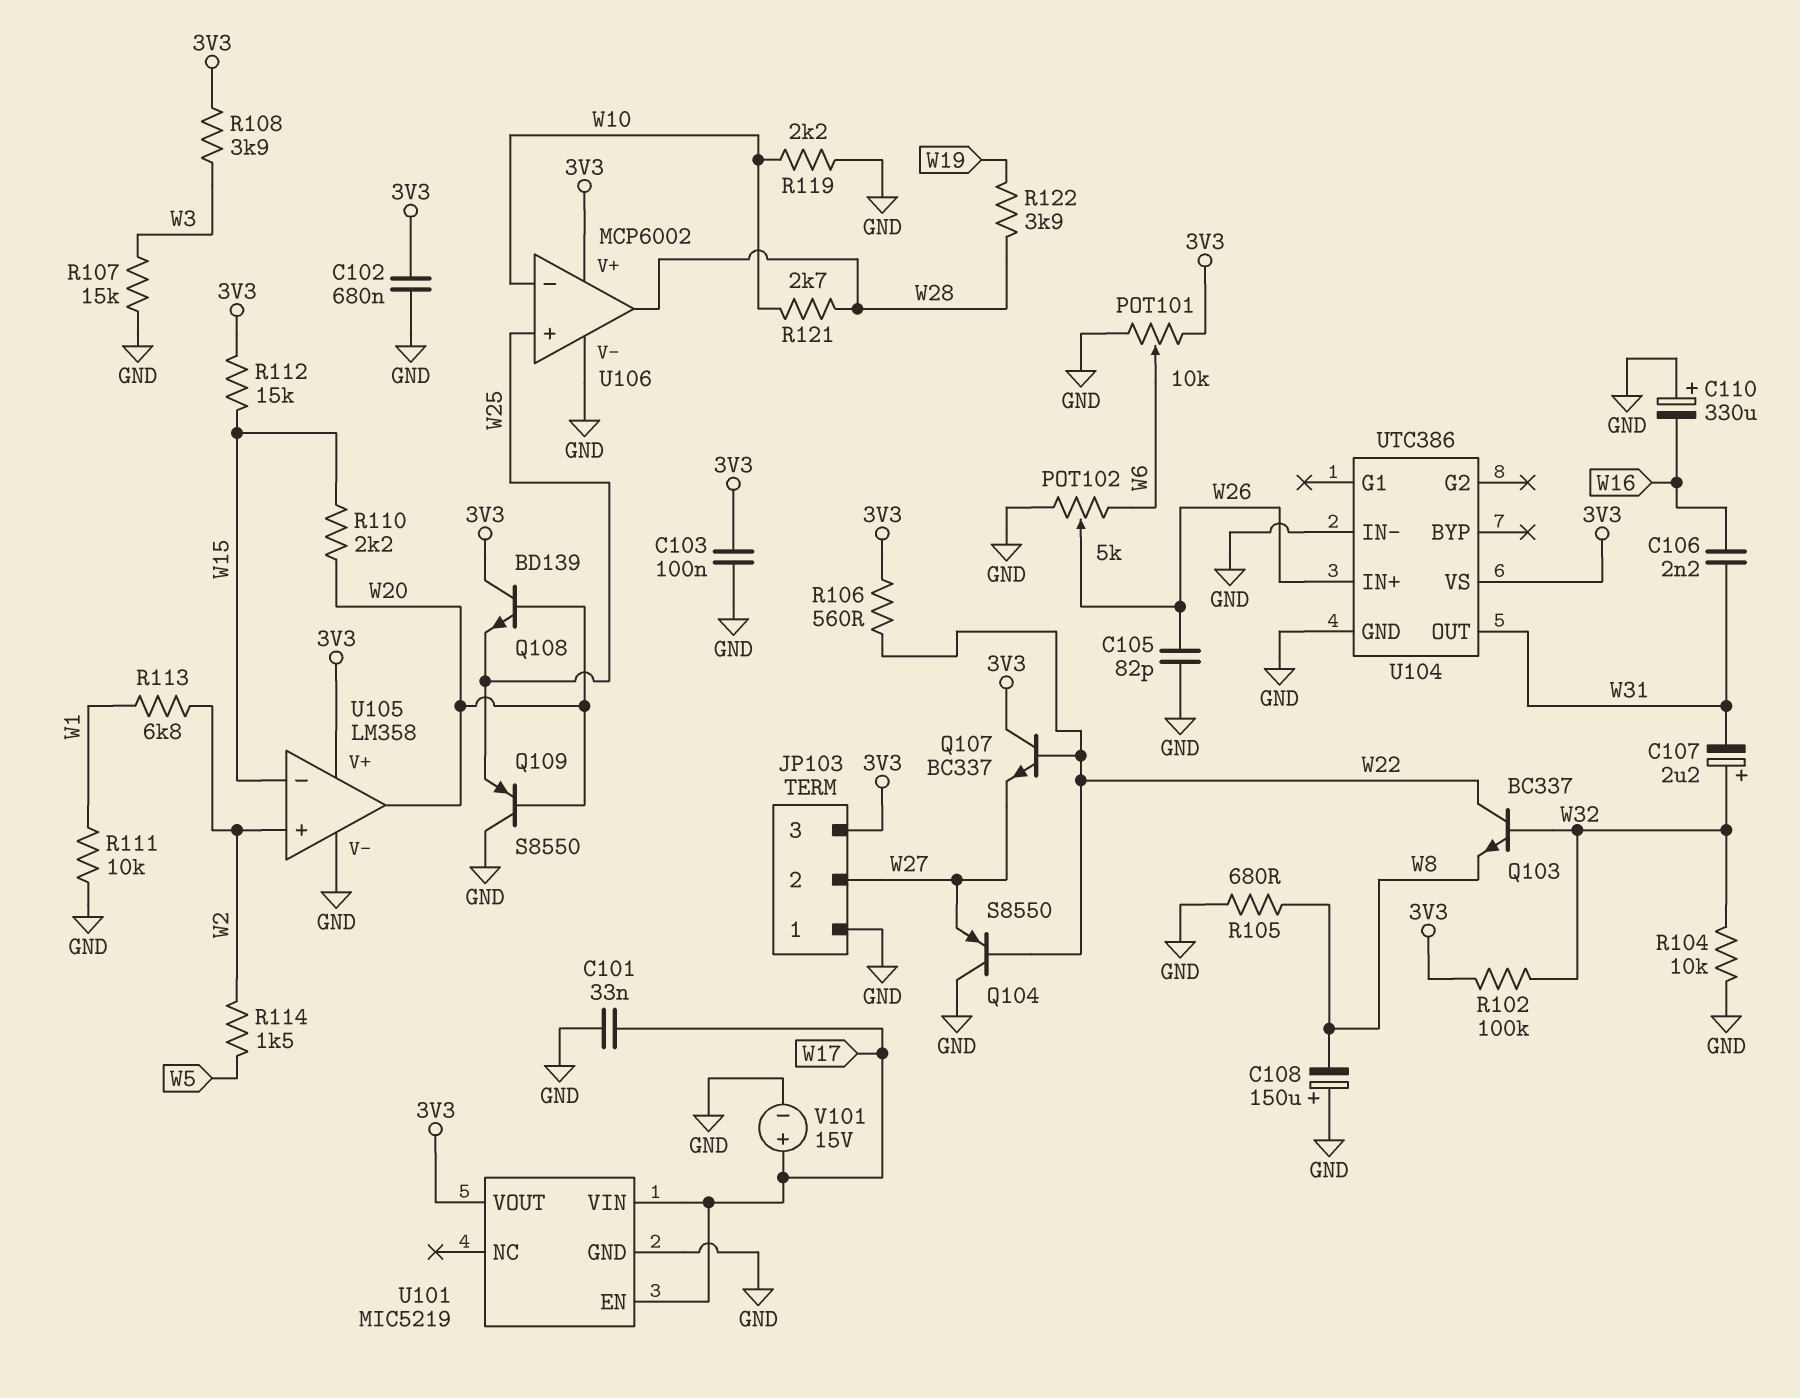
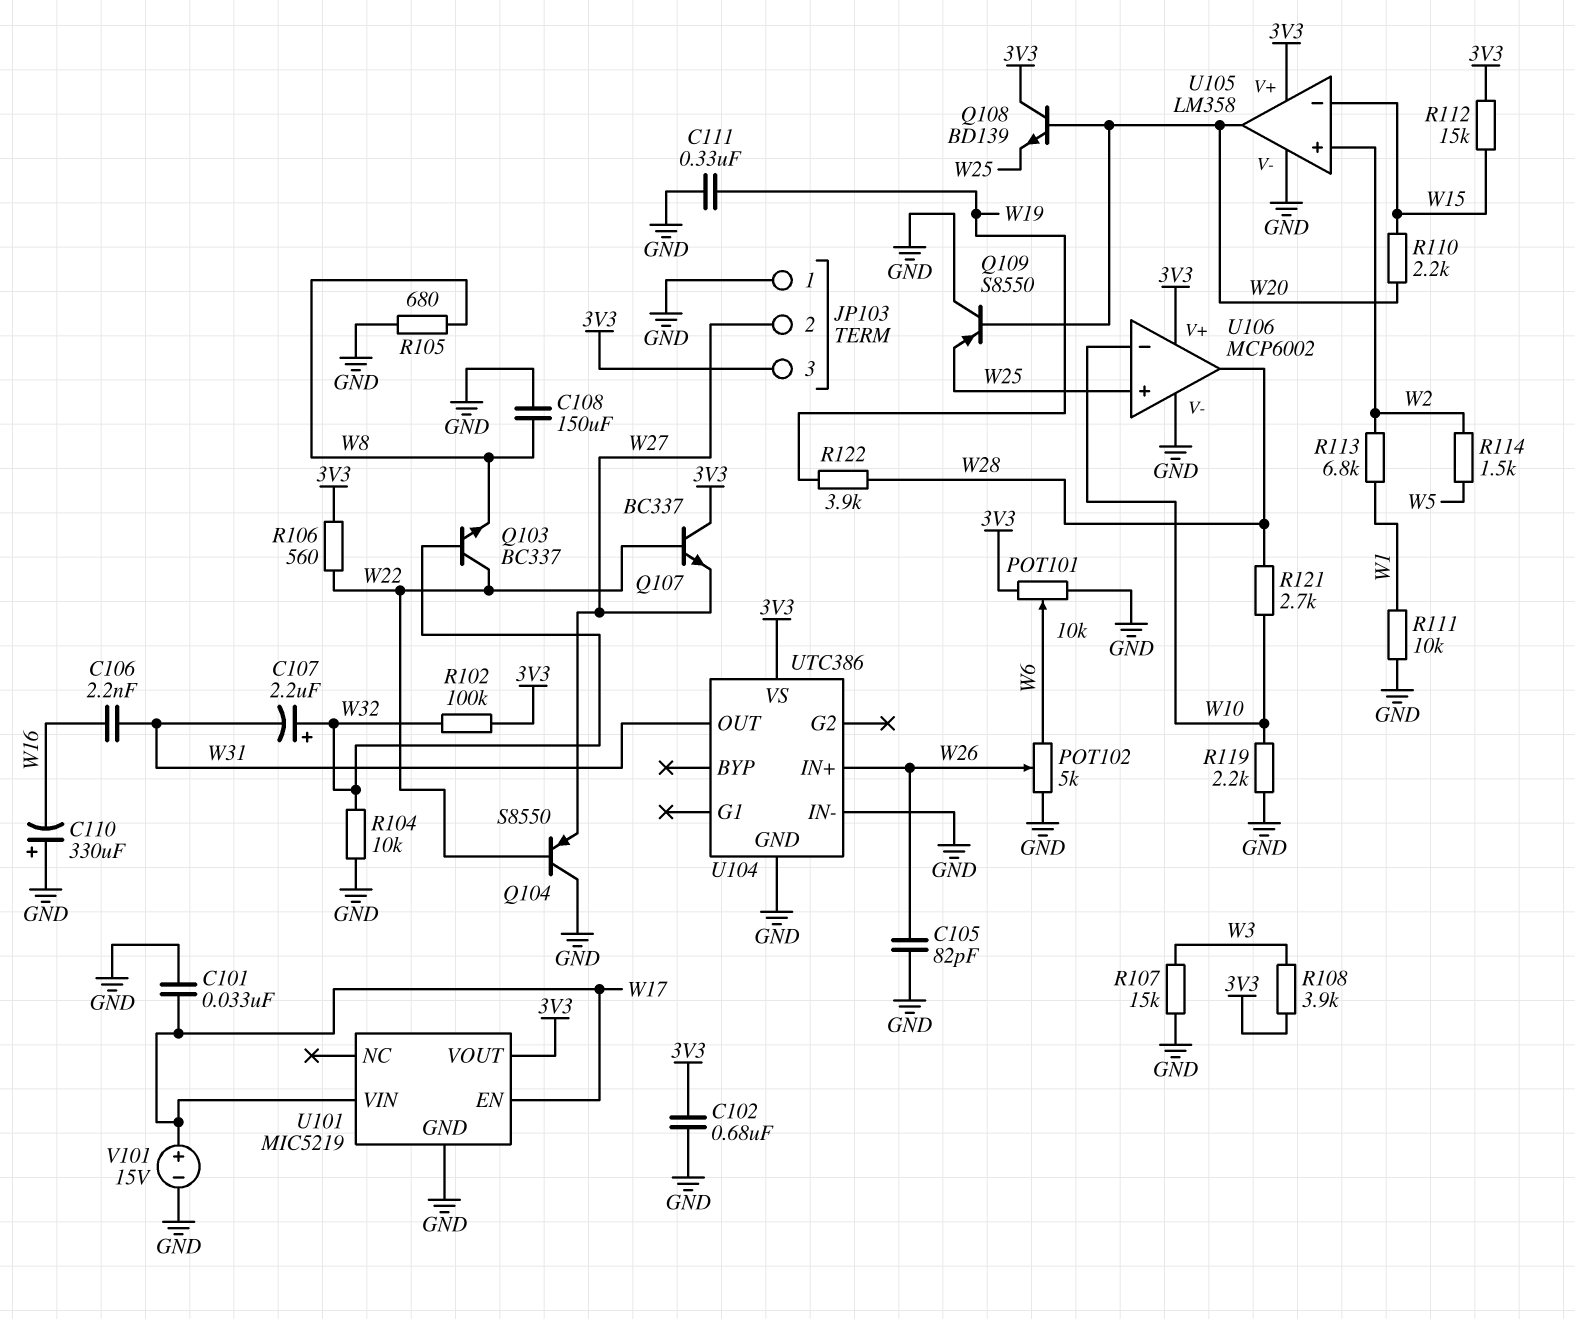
C103: 100nF (3V3, GND) -> none
C108: 150uF (plus GND, minus W8) -> 150uF (GND, W8)
C111: none -> 330nF (GND, W19)

